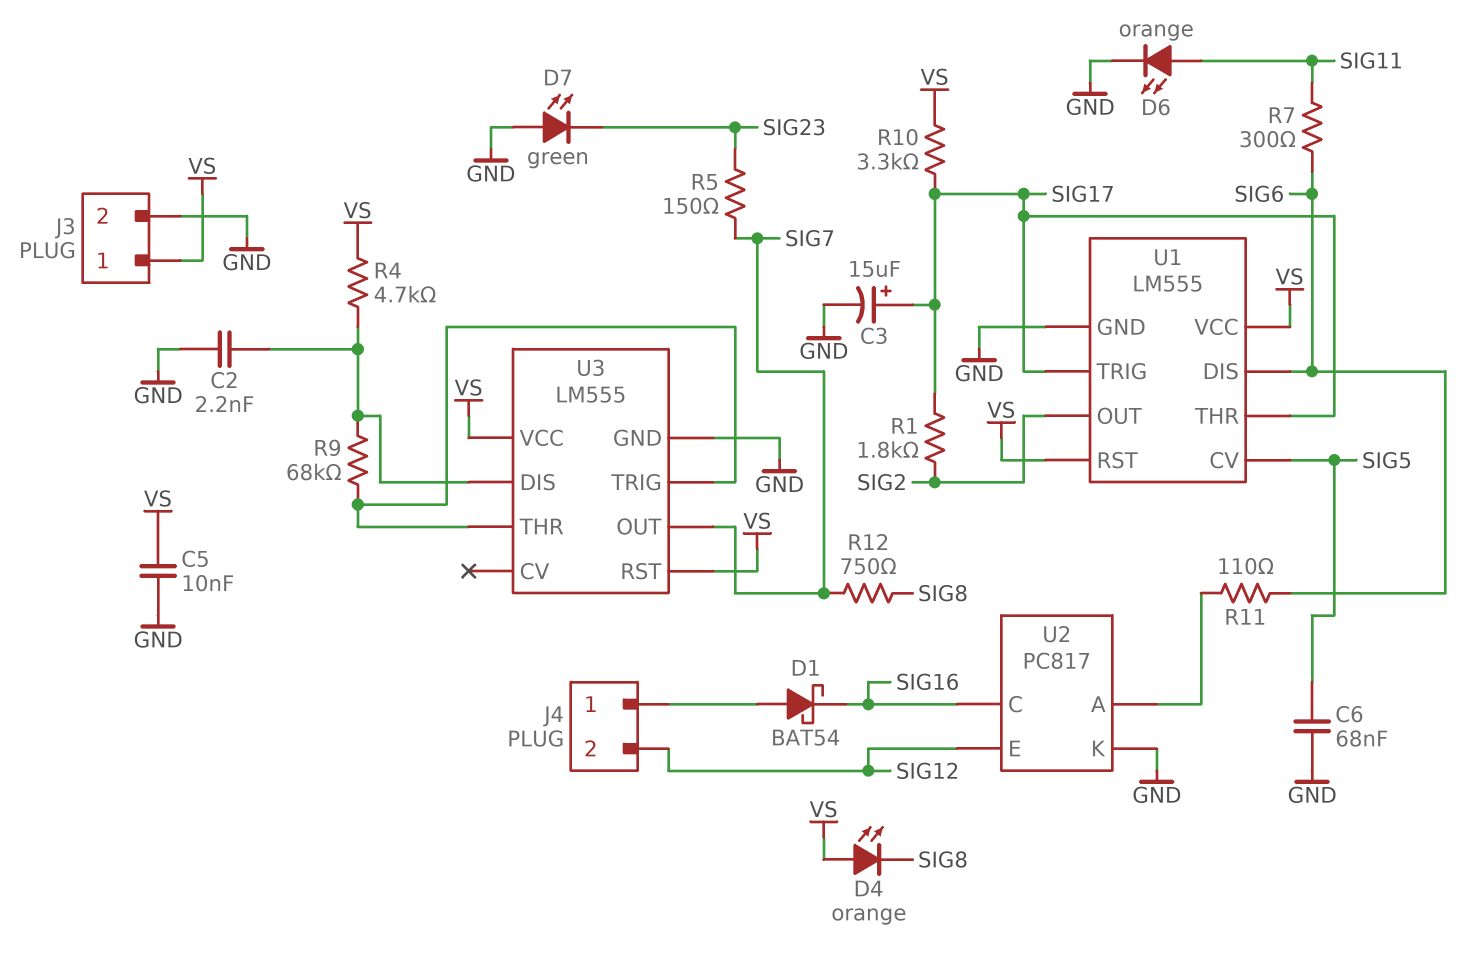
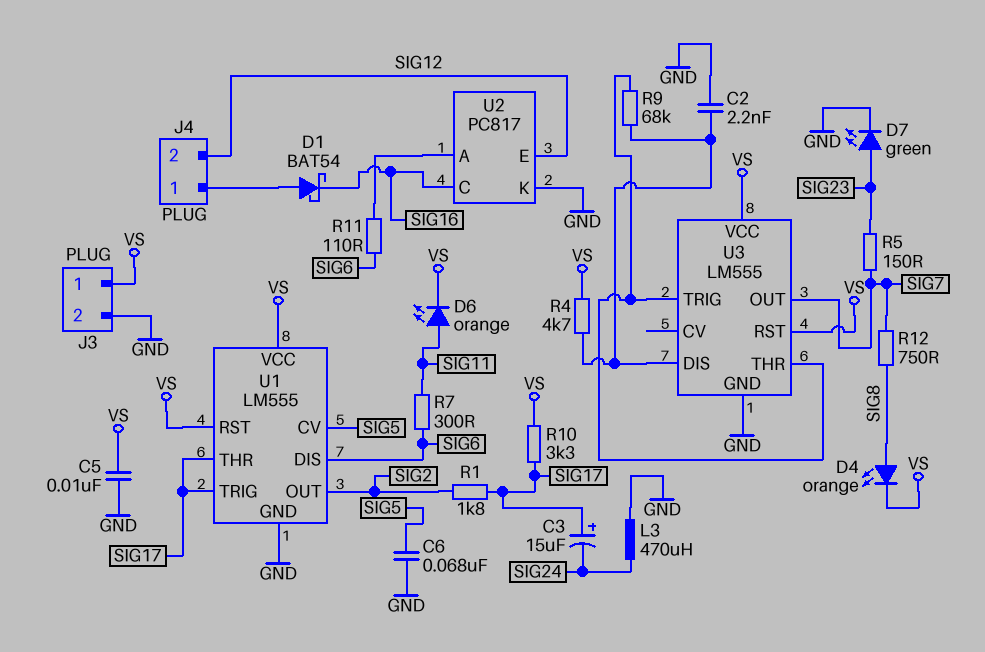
C3: 15uF (plus SIG17, minus GND) -> 15uF (plus SIG17, minus SIG24)
D4: LED orange (A VS, K SIG8) -> LED orange (A SIG8, K VS)
D6: LED orange (A SIG11, K GND) -> LED orange (A SIG11, K VS)
D7: LED green (A GND, K SIG23) -> LED green (A SIG23, K GND)
L3: none -> 470uH (GND, SIG24)

